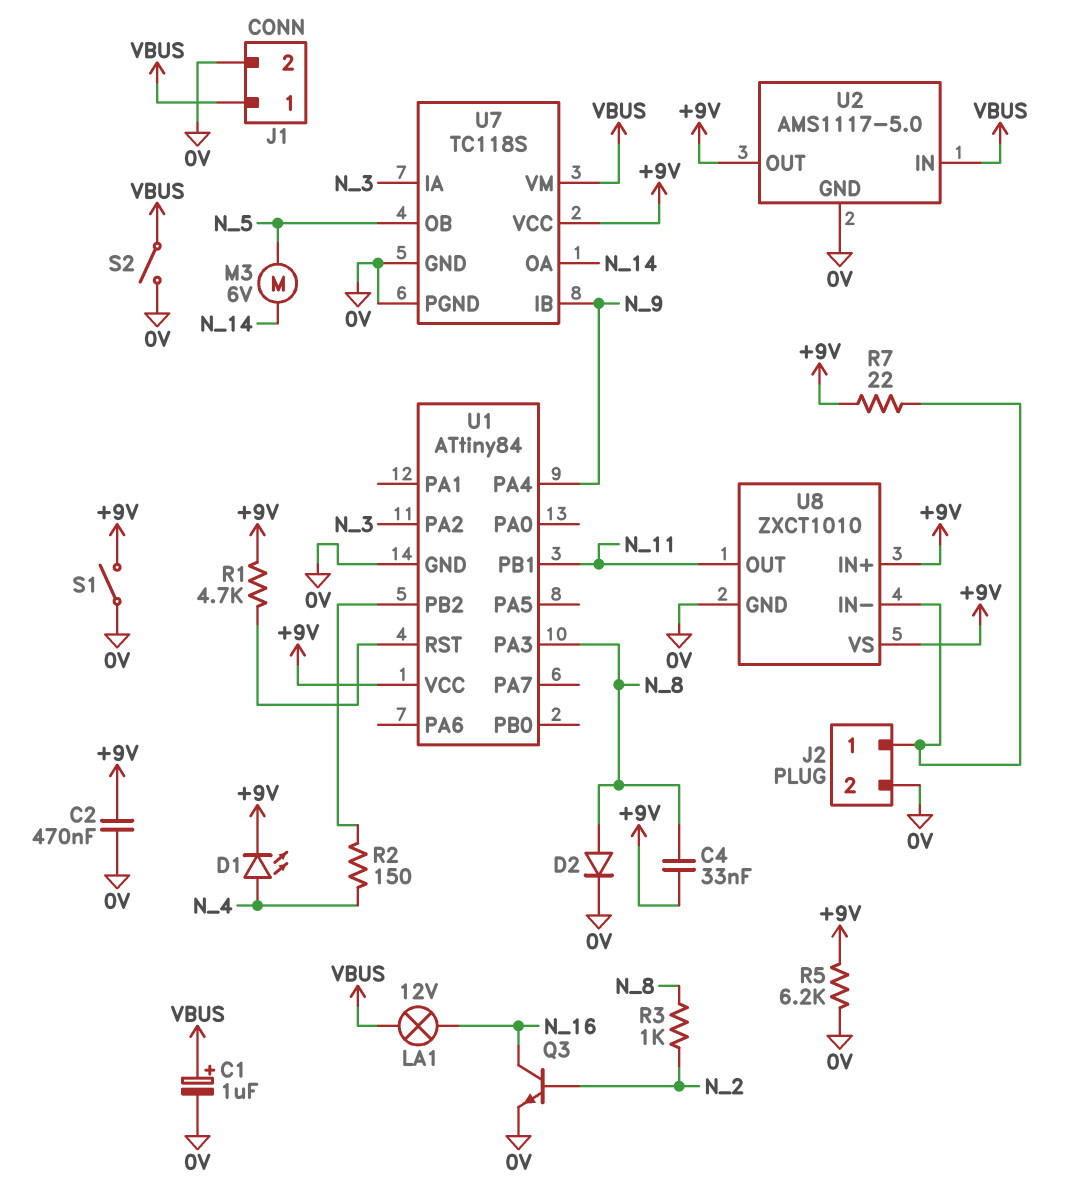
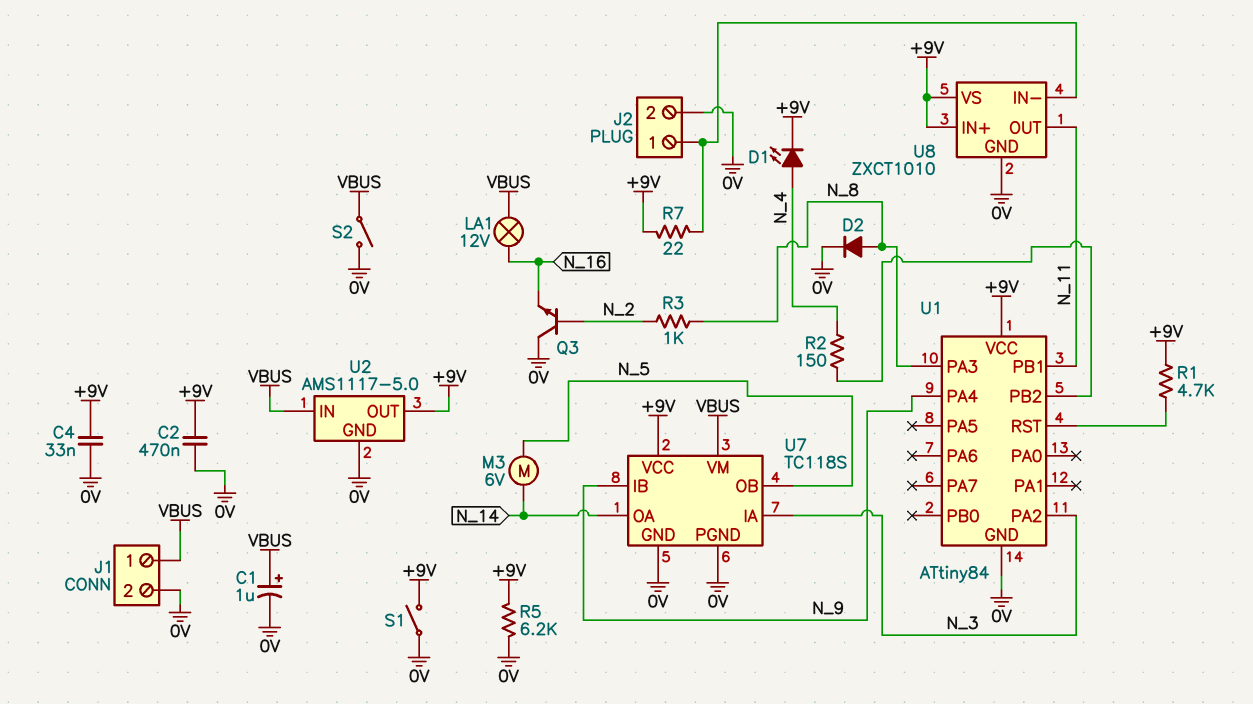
C4: 33nF (+9V, N_8) -> 33nF (+9V, 0V)
Q3: NPN (B N_2, C N_16, E 0V) -> NPN (B N_2, C 0V, E N_16)

